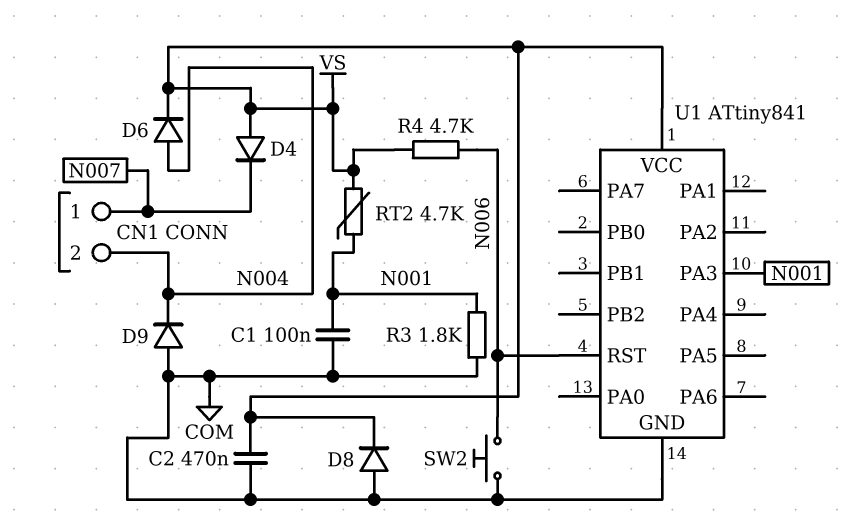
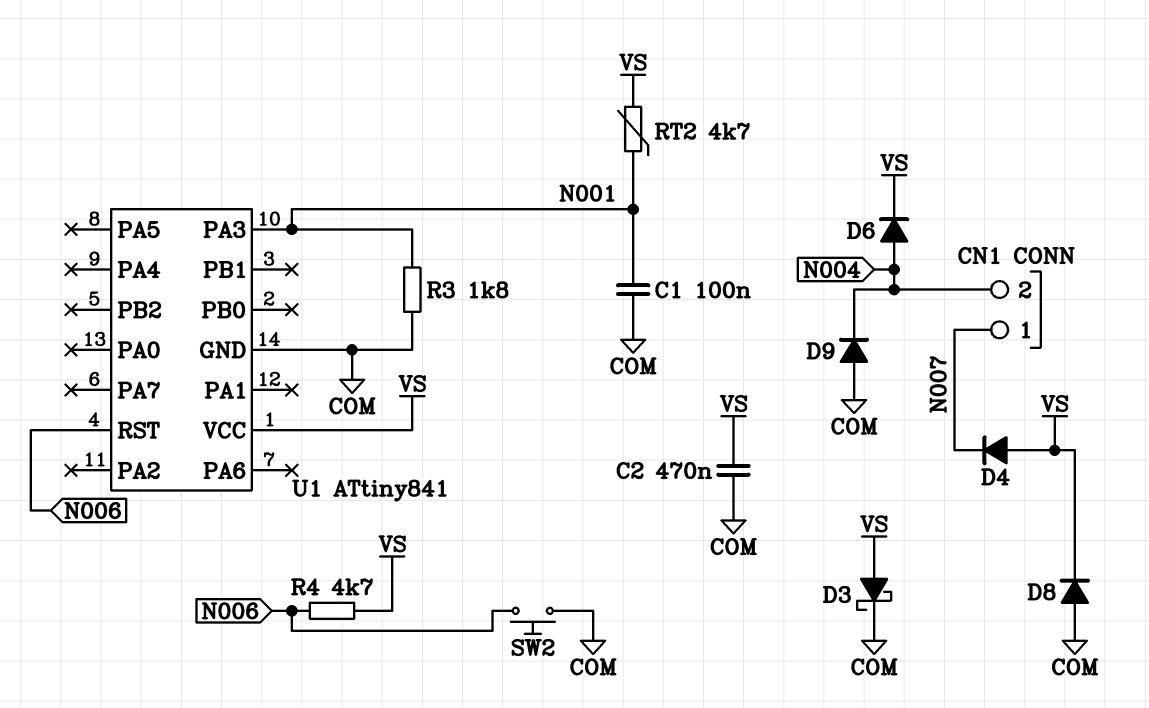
D3: none -> schottky (A VS, K COM)

